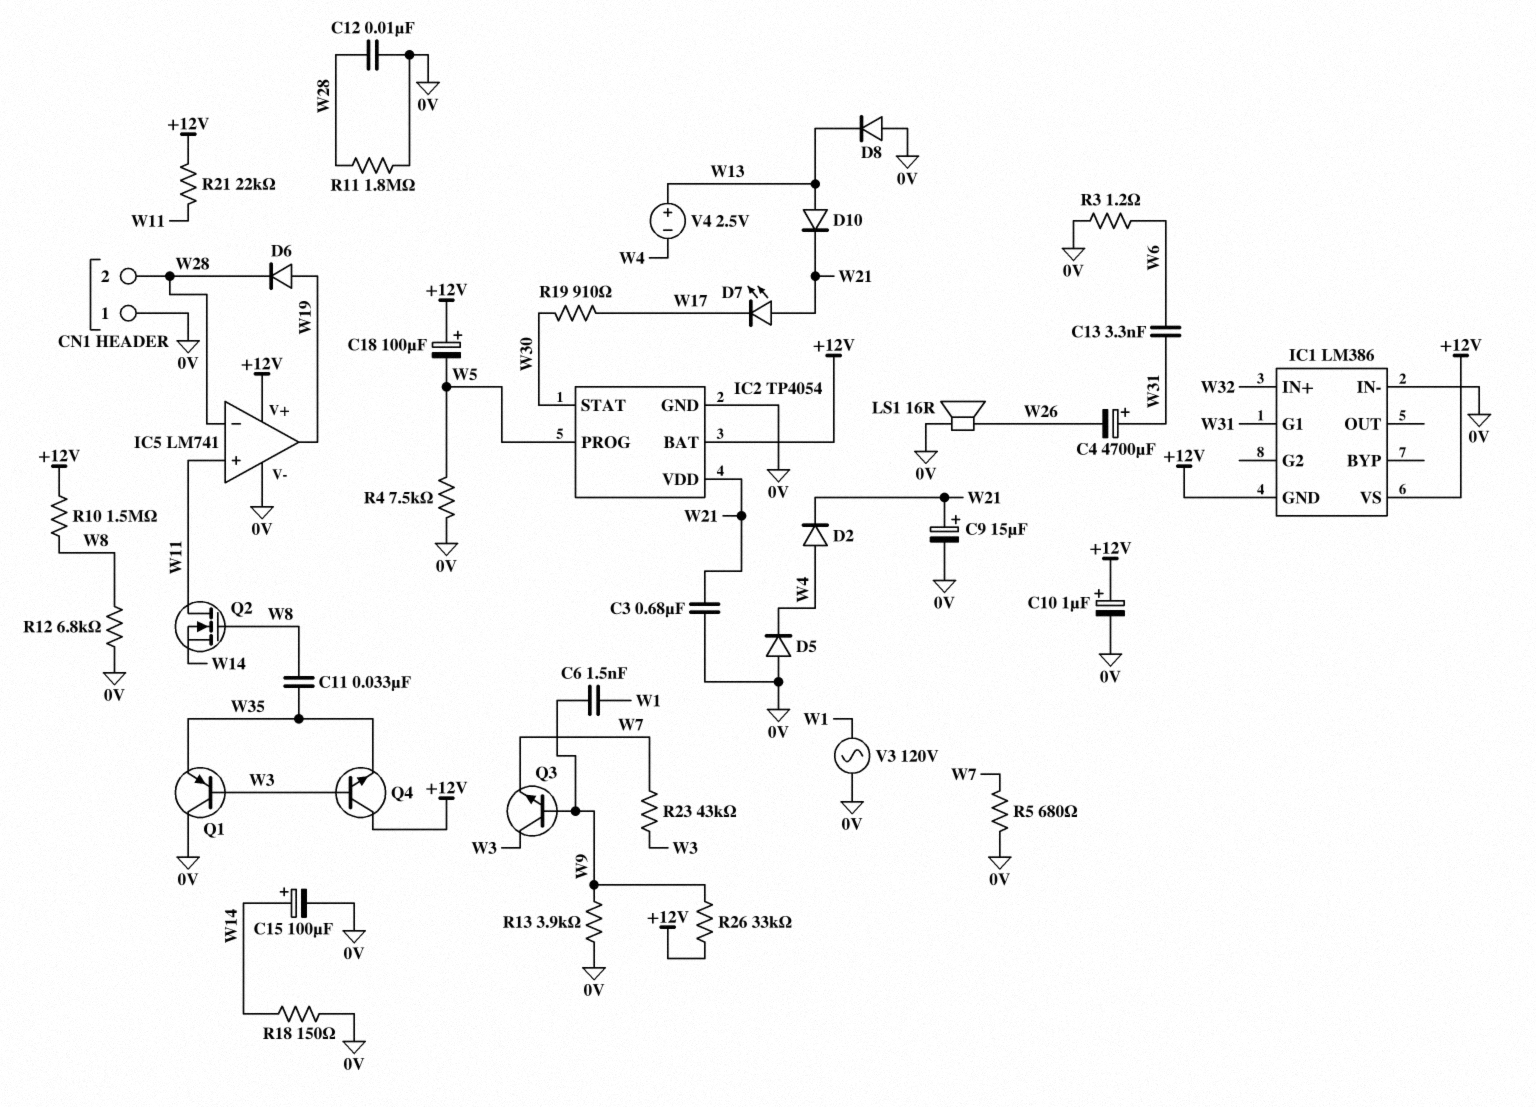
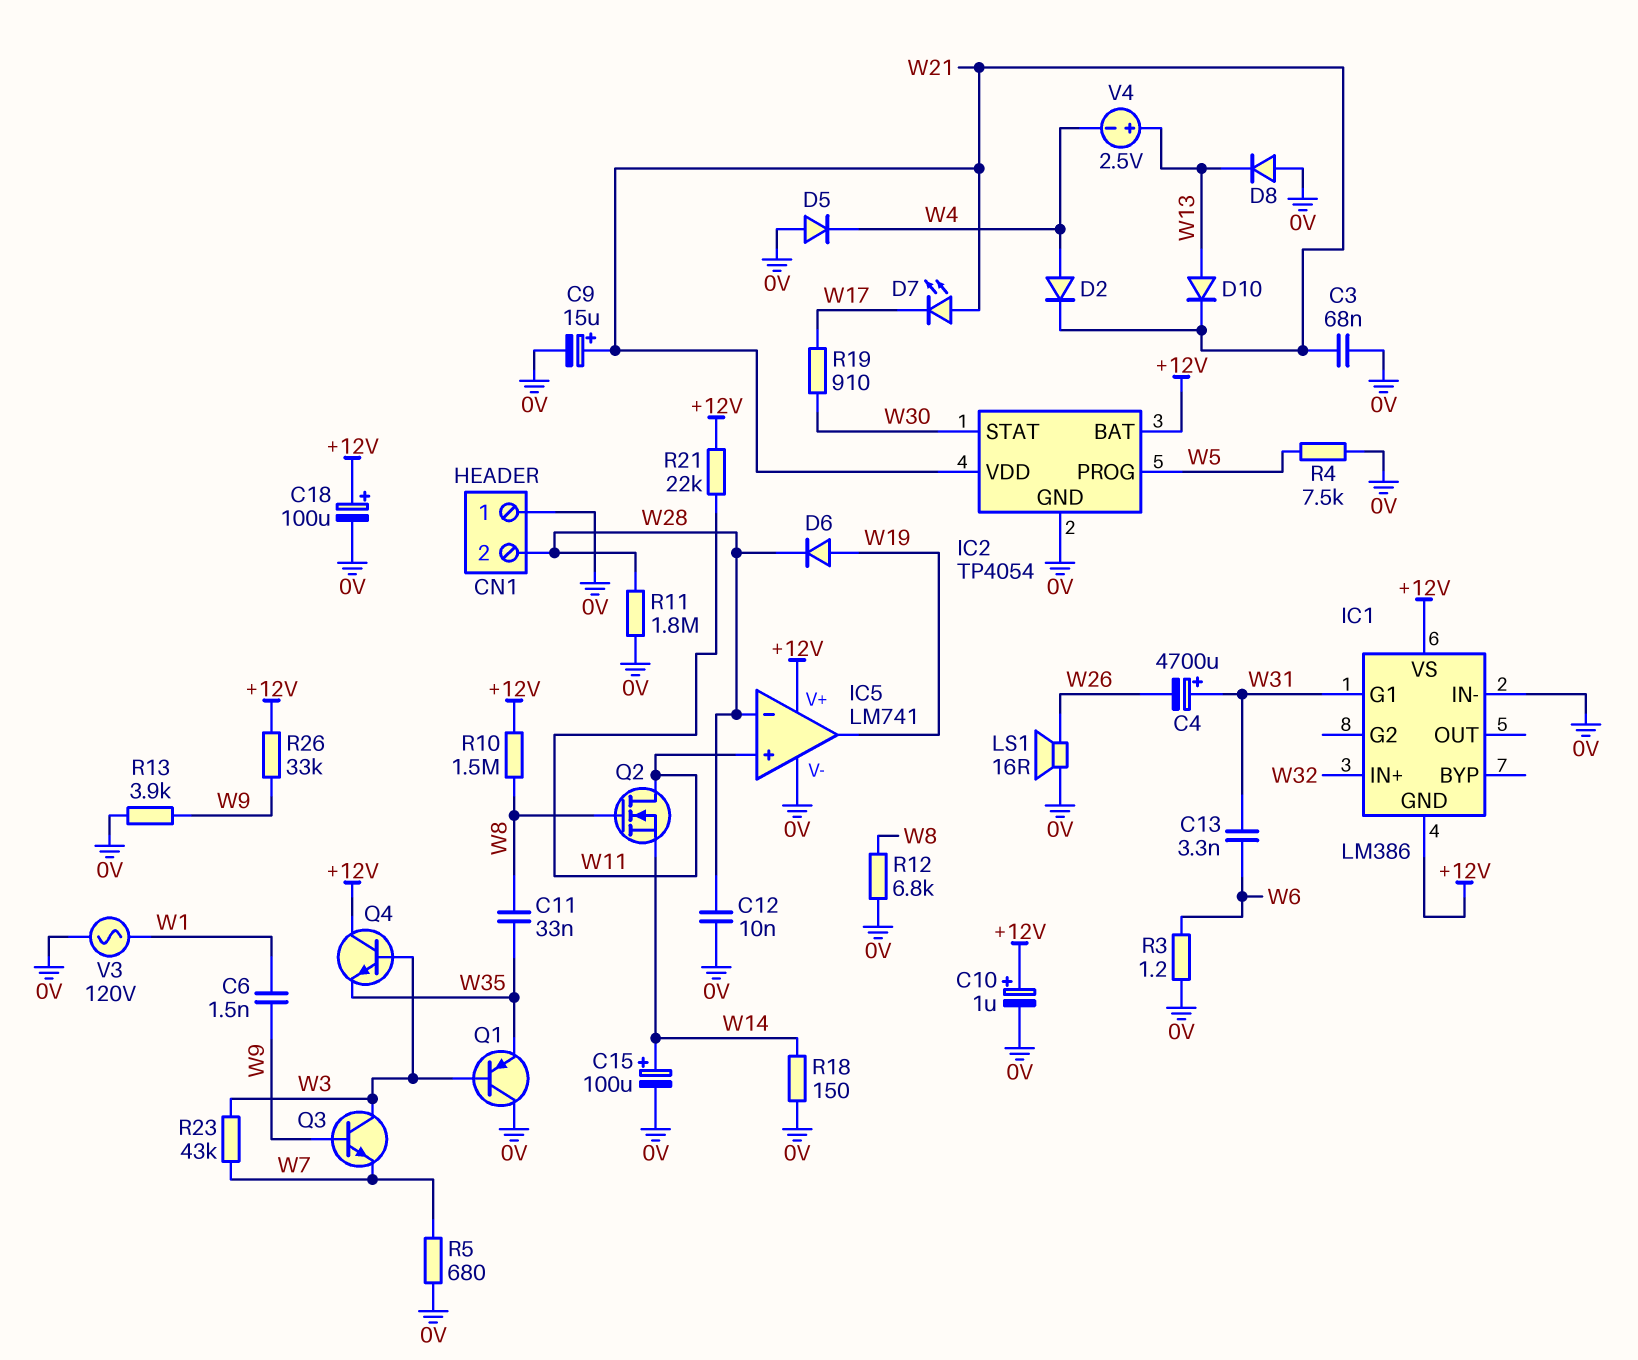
C3: 680nF (0V, W21) -> 68nF (0V, W21)
C18: 100uF (plus +12V, minus W5) -> 100uF (plus +12V, minus 0V)

